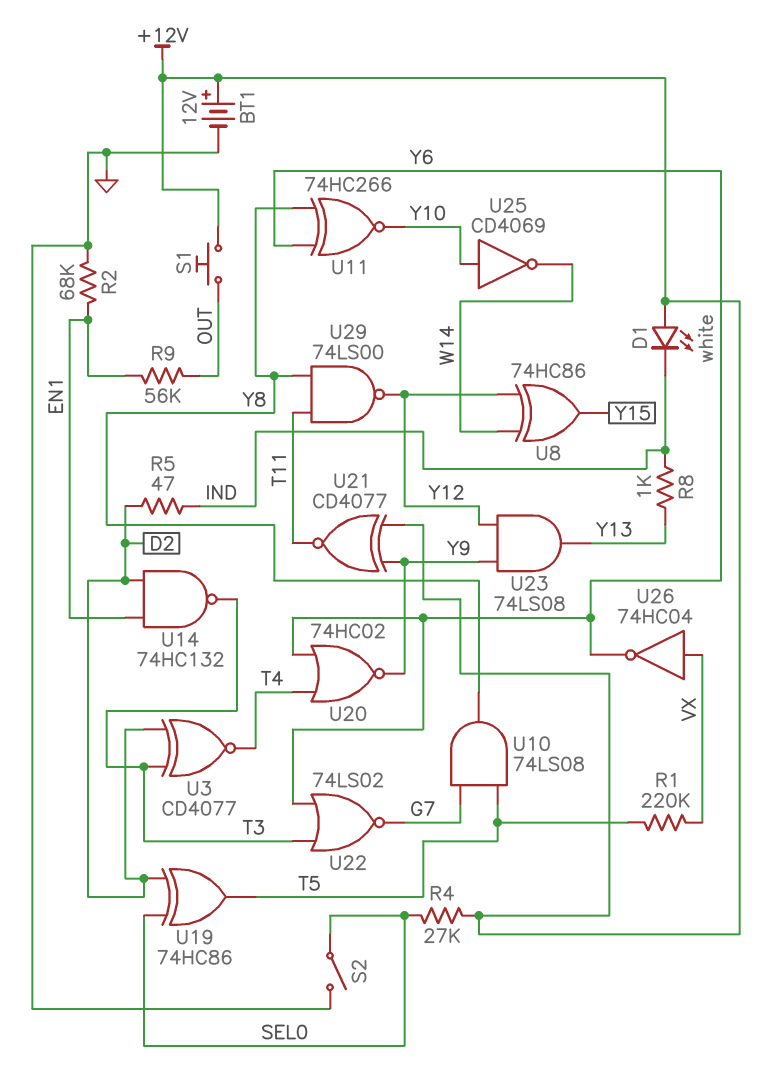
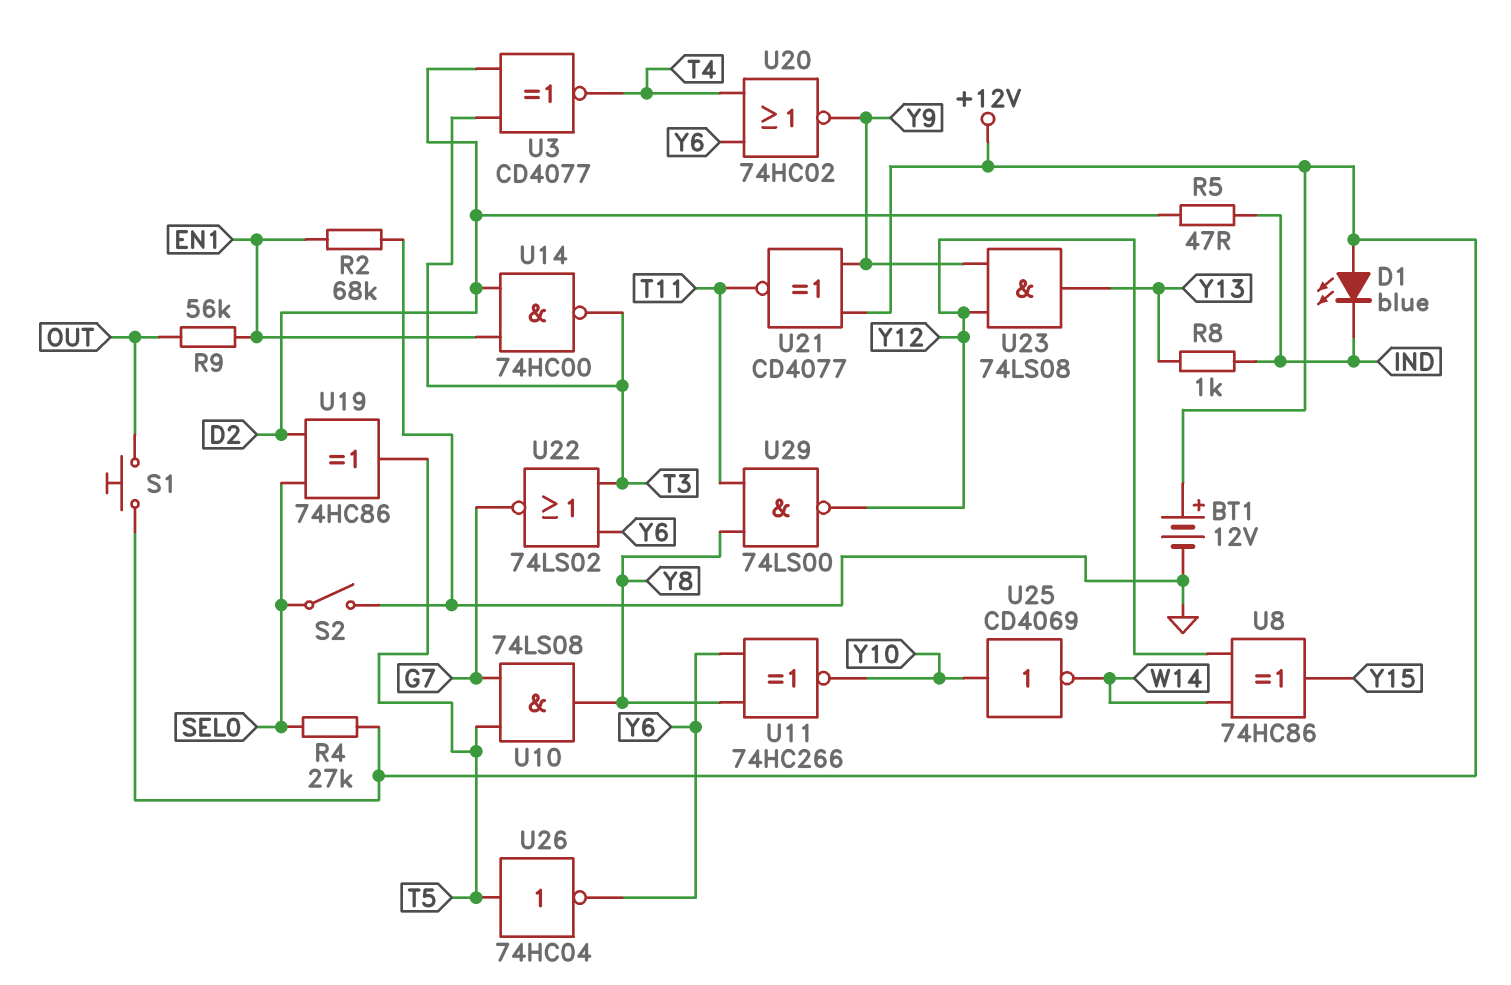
D1: LED white (A +12V, K IND) -> LED blue (A +12V, K IND)
R1: 220k (T5, VX) -> none
U14: NAND 74HC132 (in D2, in EN1, out T3) -> NAND 74HC00 (in D2, in EN1, out T3)
U26: NOT 74HC04 (in VX, out Y6) -> NOT 74HC04 (in T5, out Y6)

